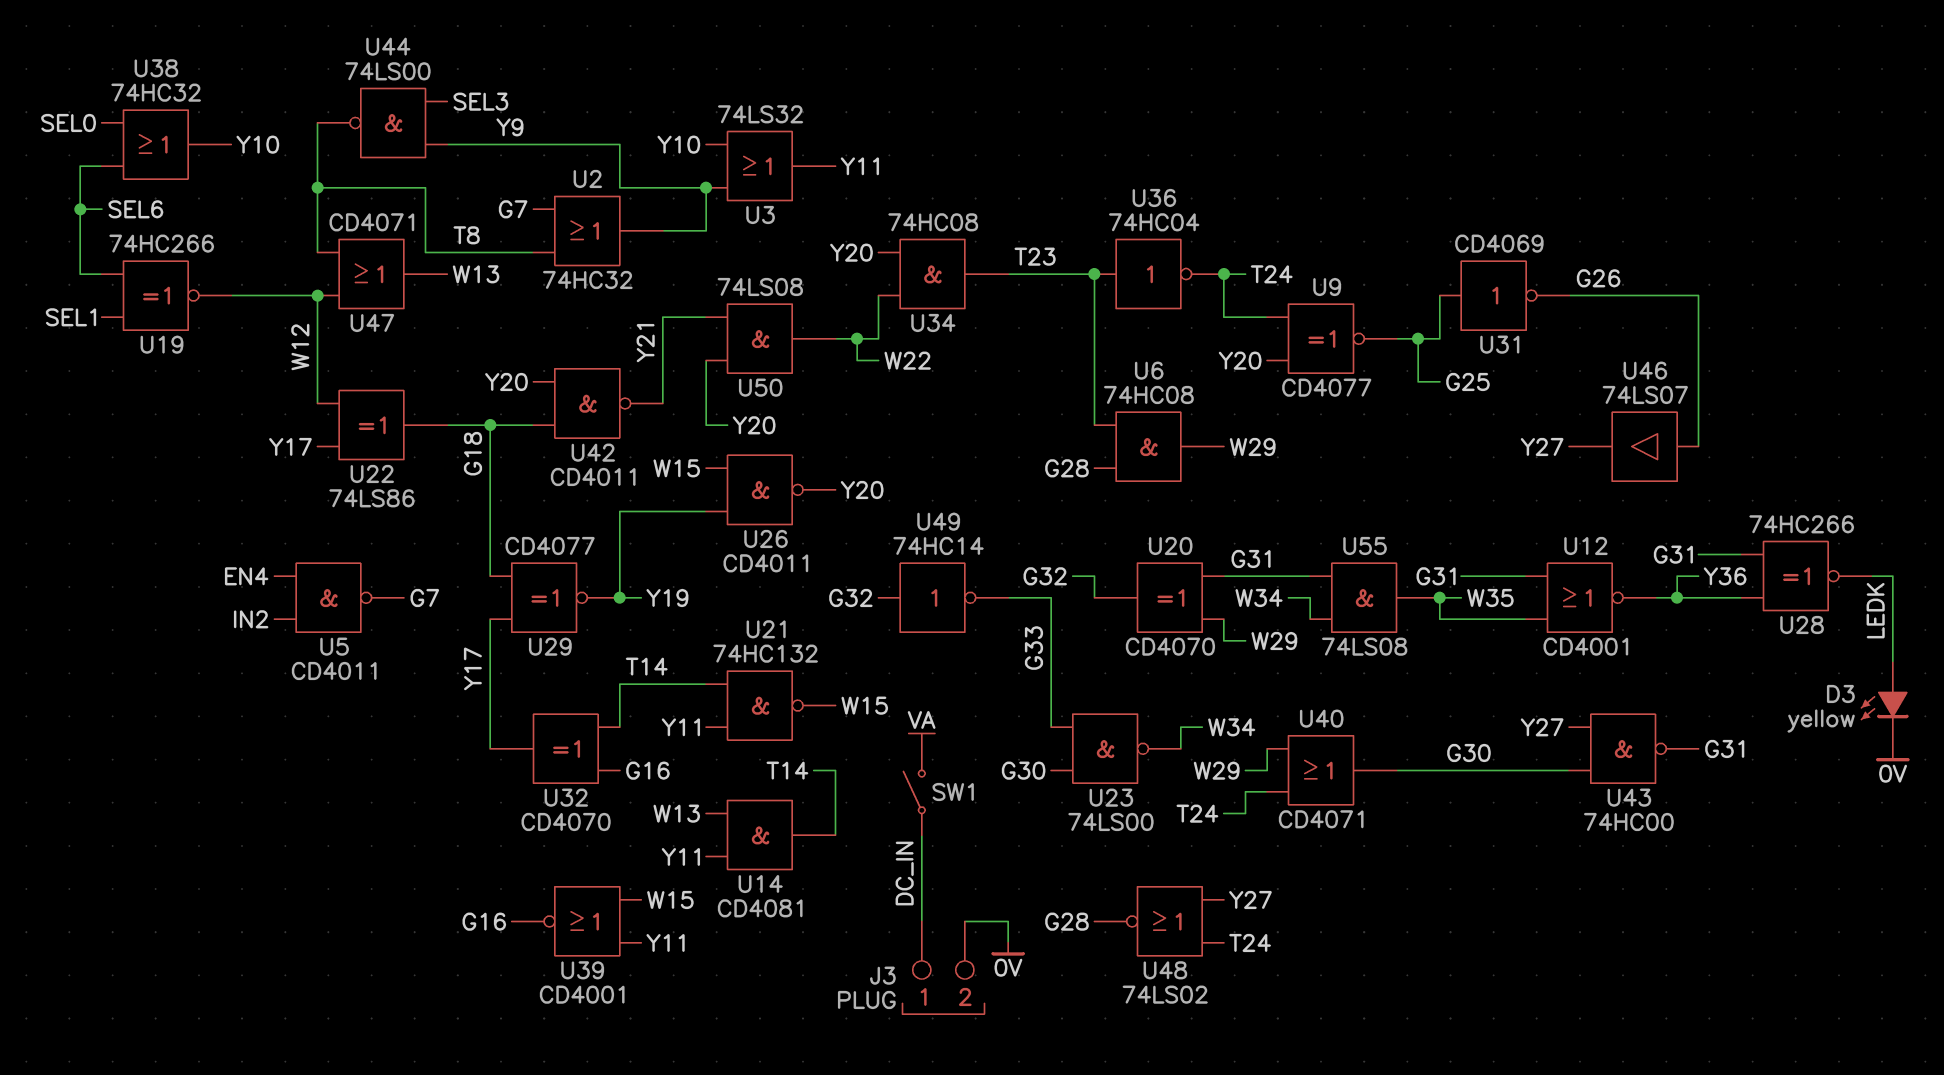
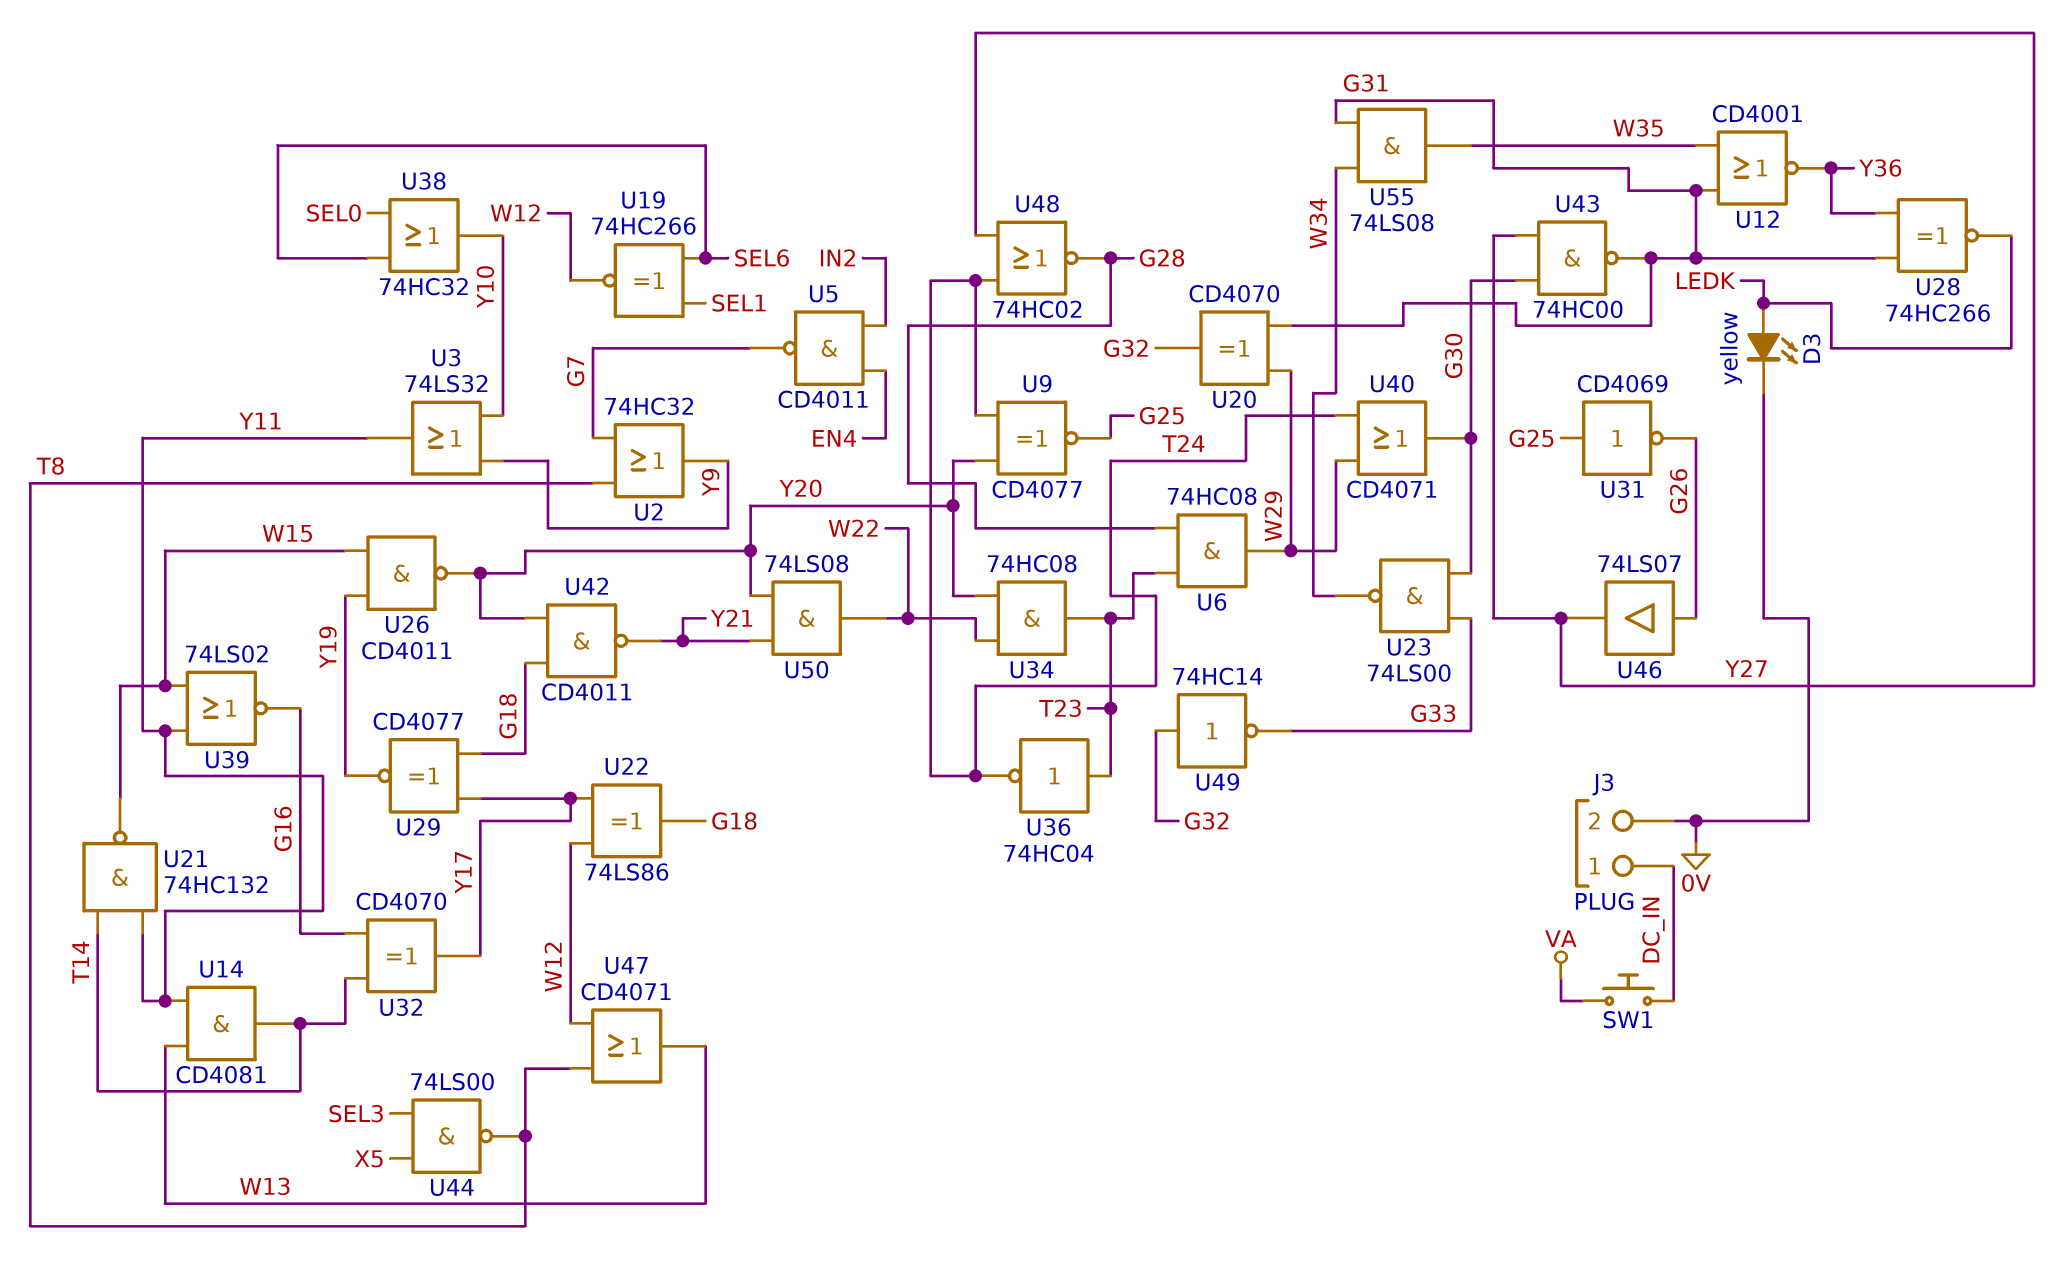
SW1: switch (DC_IN, VA) -> button (DC_IN, VA)
U39: NOR CD4001 (in W15, in Y11, out G16) -> NOR 74LS02 (in W15, in Y11, out G16)
U44: NAND 74LS00 (in SEL3, in Y9, out T8) -> NAND 74LS00 (in SEL3, in X5, out T8)
U48: NOR 74LS02 (in T24, in Y27, out G28) -> NOR 74HC02 (in T24, in Y27, out G28)

